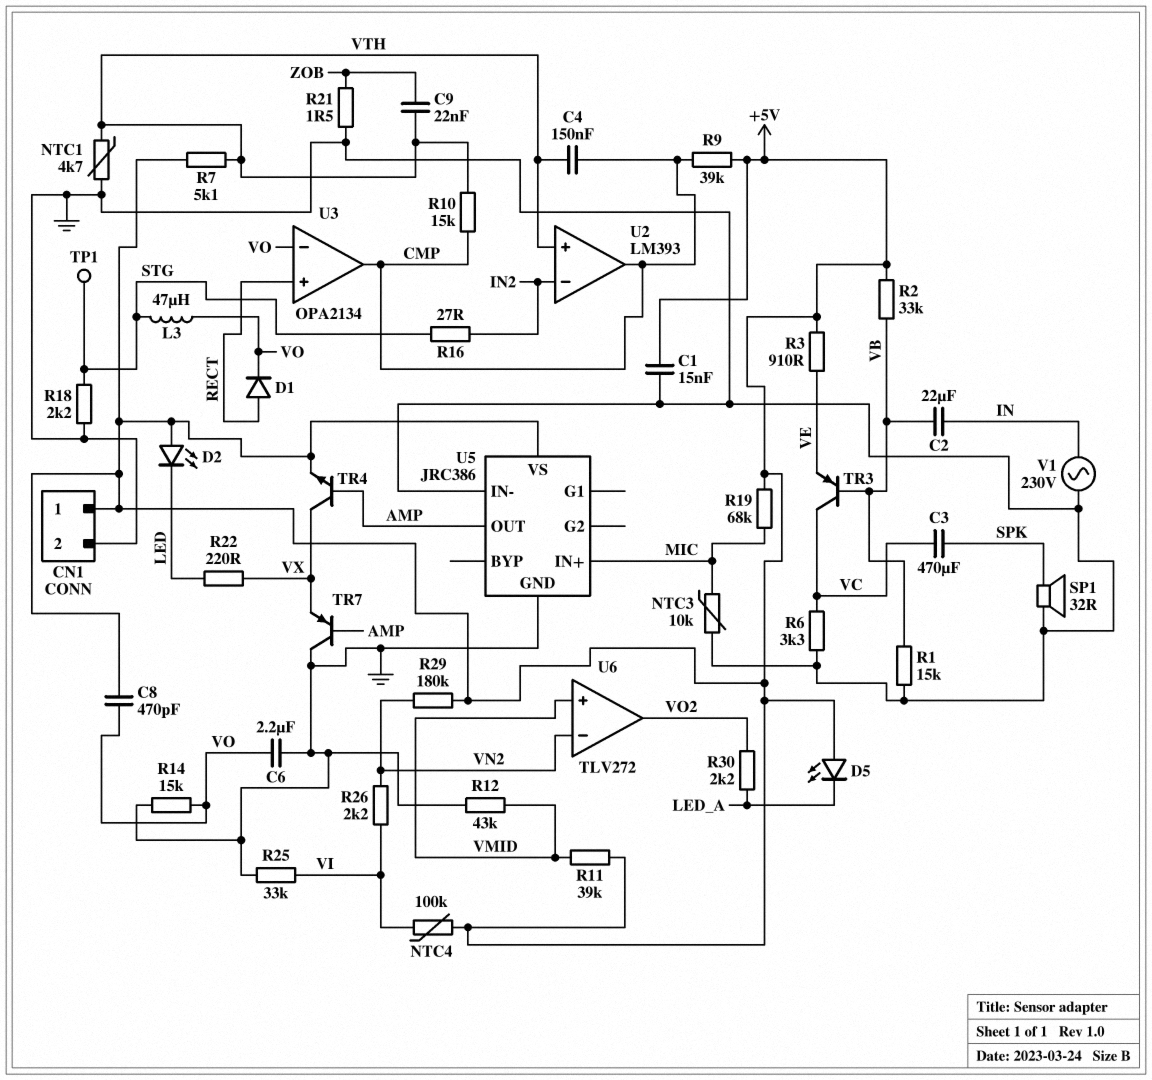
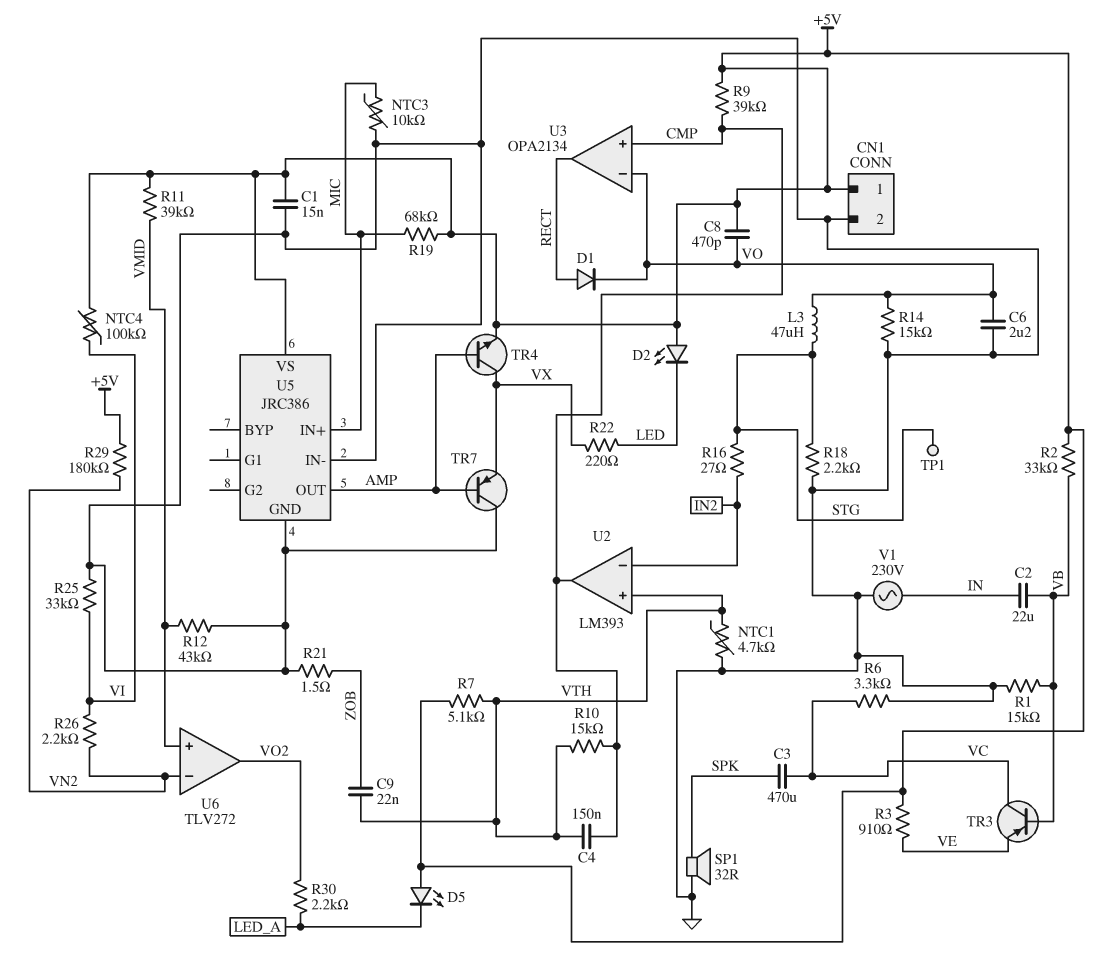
U3 pin in+: RECT -> CMP
U3 pin out: CMP -> RECT

